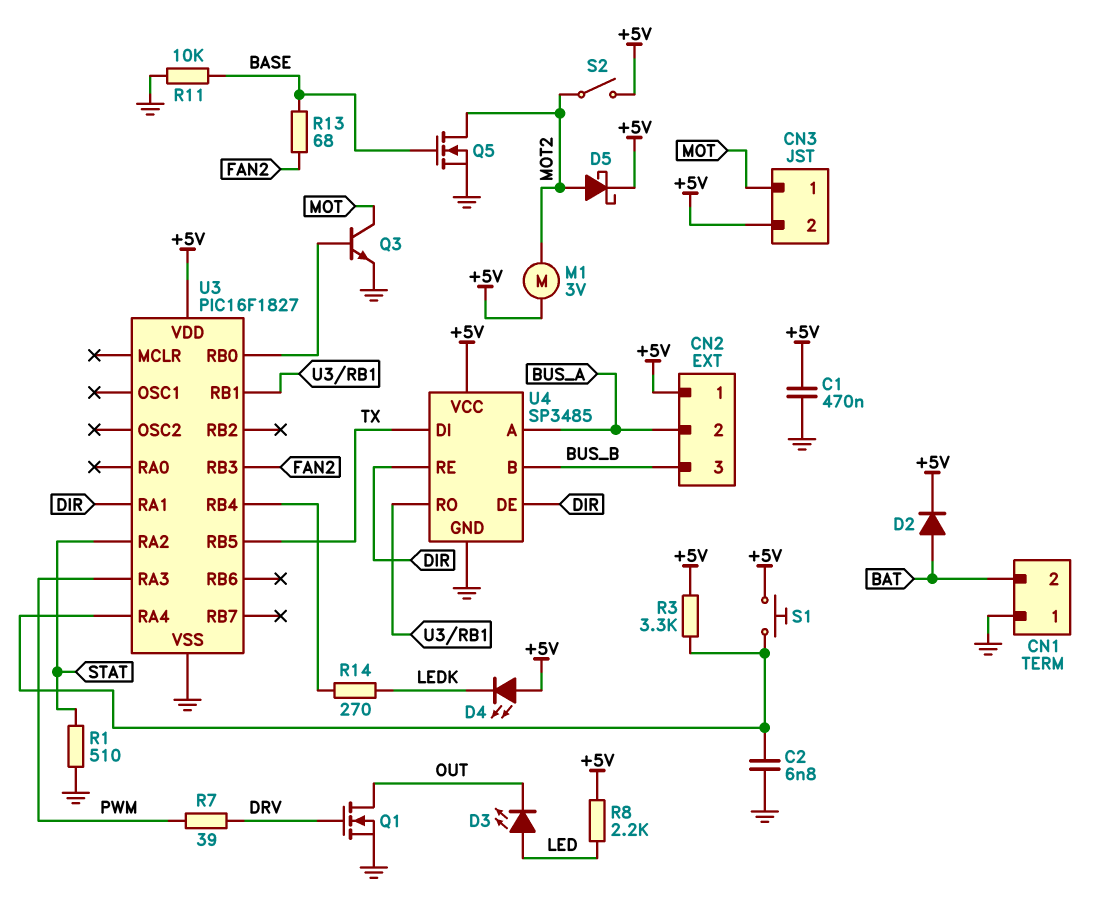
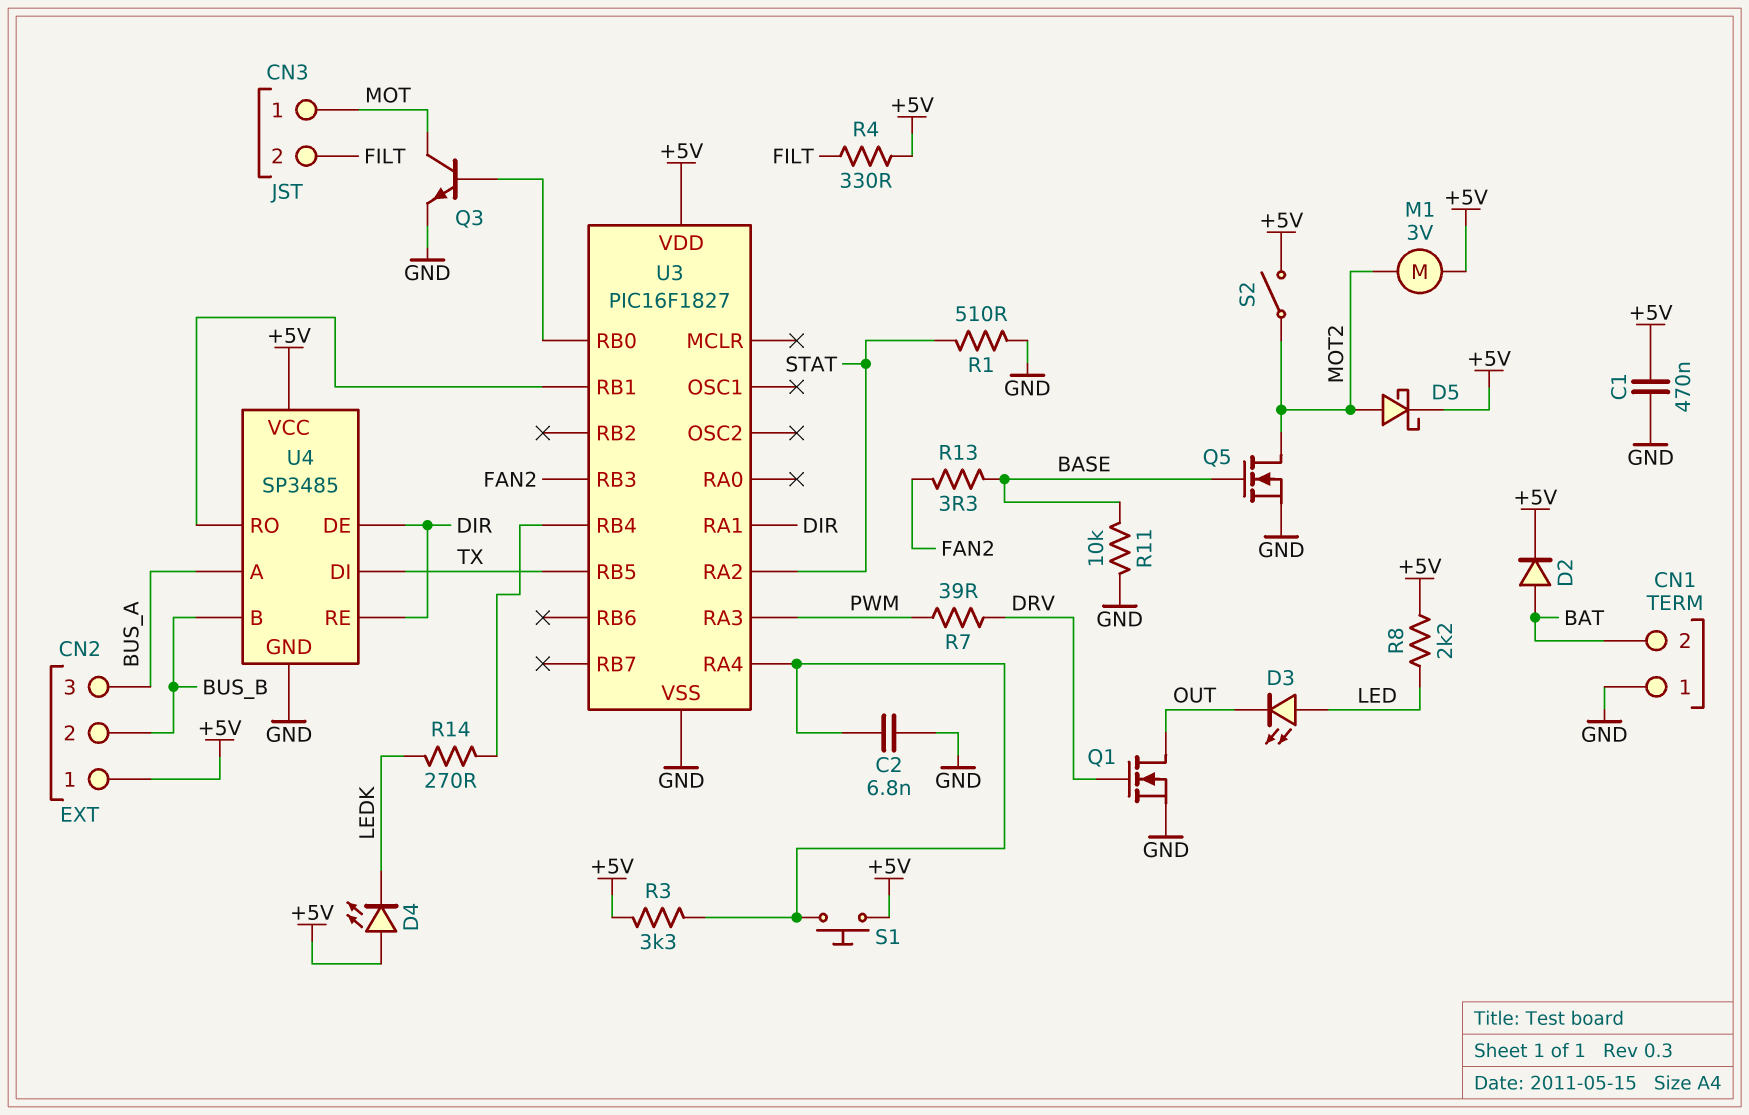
CN2 pin 2: BUS_A -> BUS_B
CN2 pin 3: BUS_B -> BUS_A
CN3 pin 2: +5V -> FILT
R4: none -> 330 (+5V, FILT)
R13: 68 (BASE, FAN2) -> 3.3 (BASE, FAN2)

